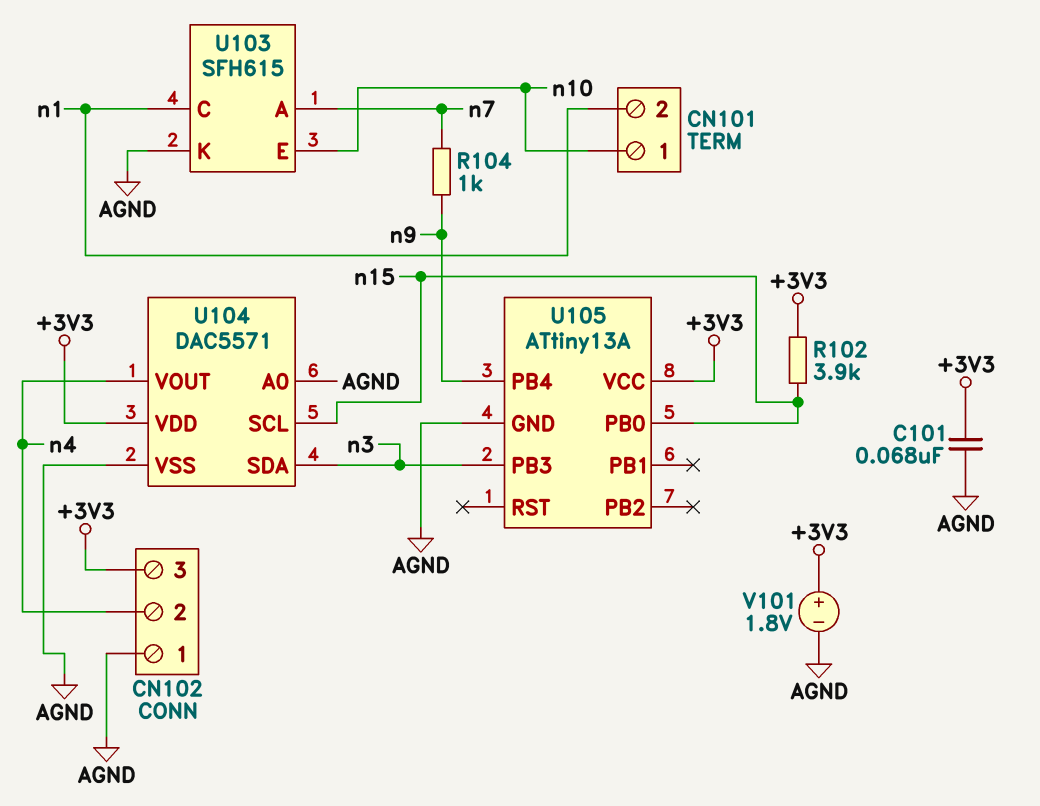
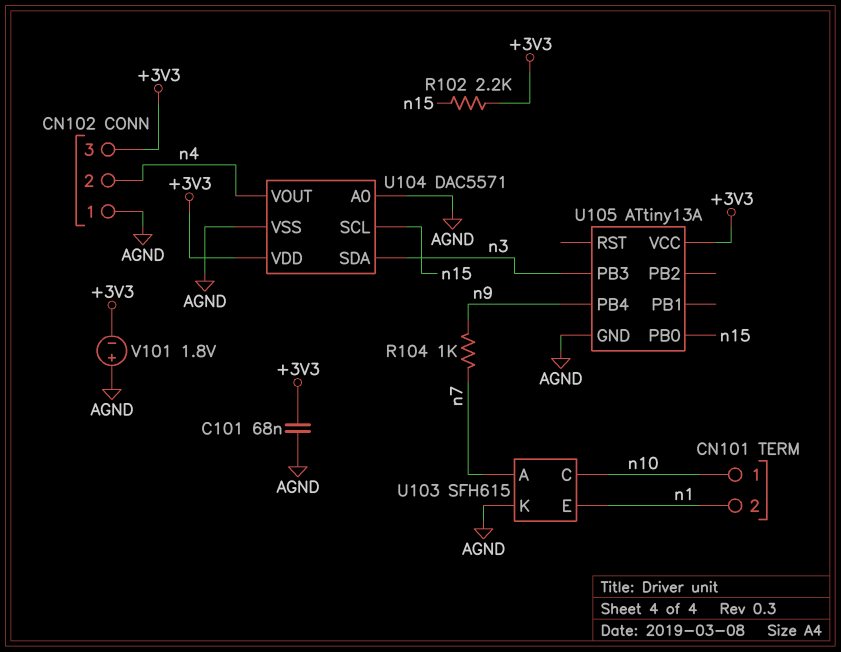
R102: 3.9k (+3V3, n15) -> 2.2k (+3V3, n15)
U103 pin C: n1 -> n10
U103 pin E: n10 -> n1
V101: 1.8V (plus +3V3, minus AGND) -> 1.8V (plus AGND, minus +3V3)

